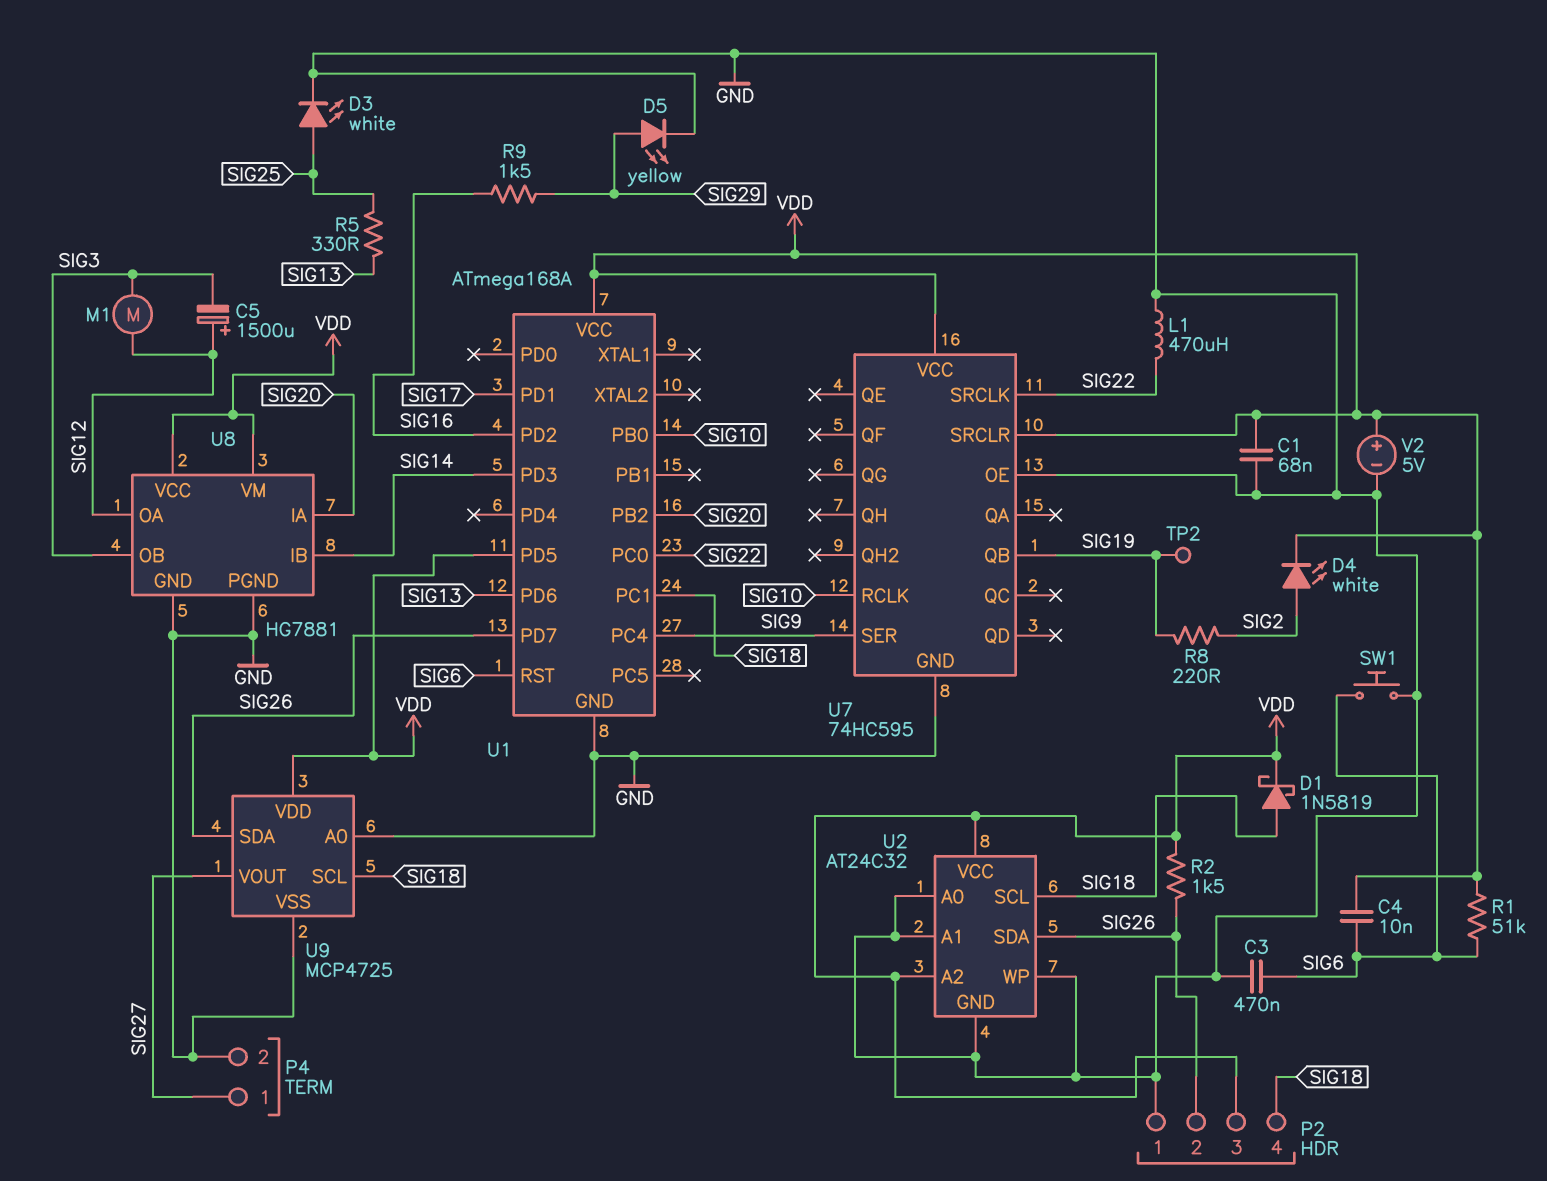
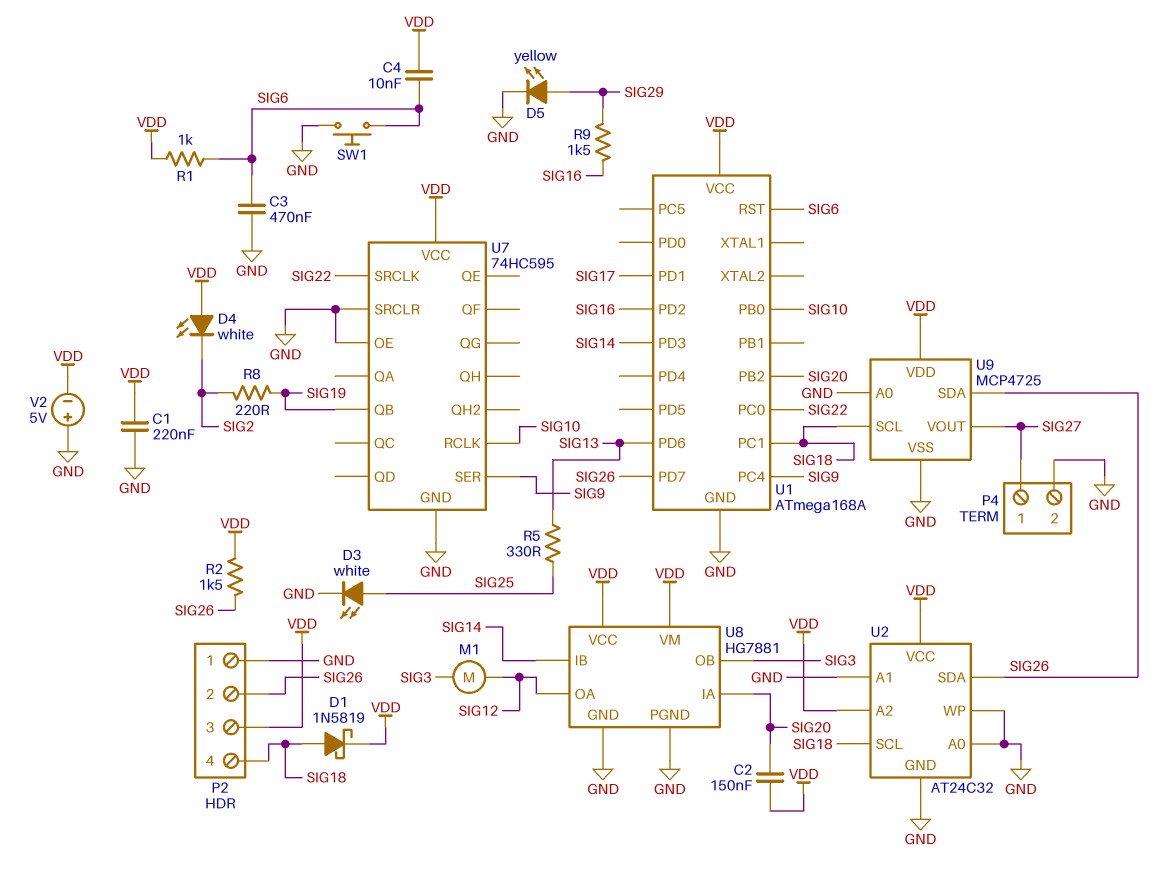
C1: 68nF (GND, VDD) -> 220nF (GND, VDD)
C2: none -> 150nF (SIG20, VDD)
C5: 1500uF (plus SIG12, minus SIG3) -> none
D4: LED white (A SIG2, K VDD) -> LED white (A VDD, K SIG2)
L1: 470uH (GND, SIG22) -> none
R1: 51k (SIG6, VDD) -> 1k (SIG6, VDD)
TP2: test point (SIG19) -> none
U1 pin PD5: VDD -> none
U7 pin SRCLR: VDD -> GND
V2: 5V (plus VDD, minus GND) -> 5V (plus GND, minus VDD)

